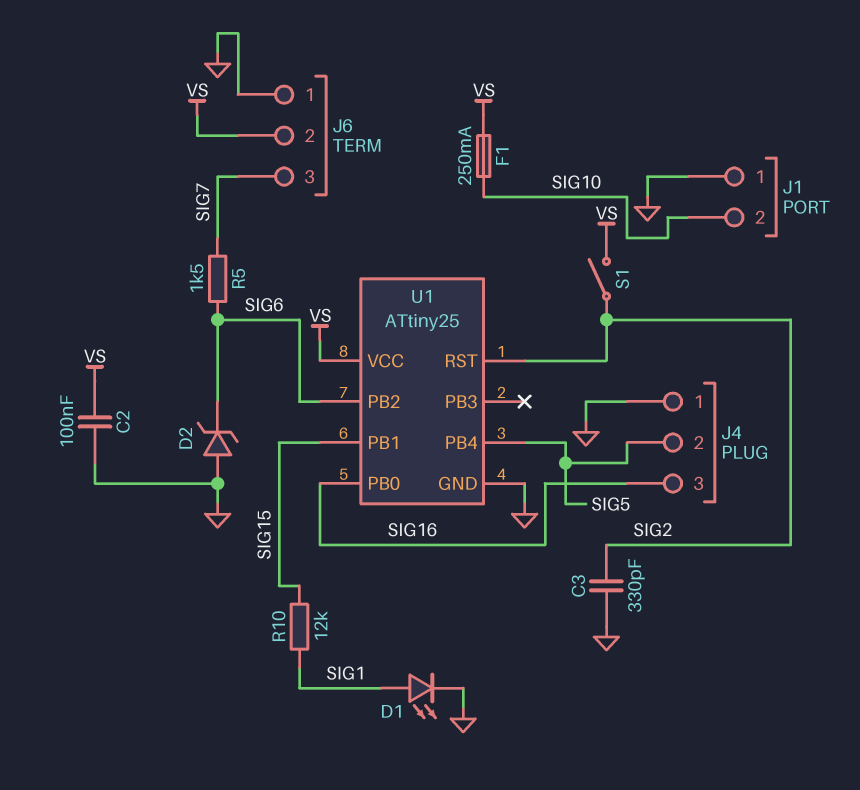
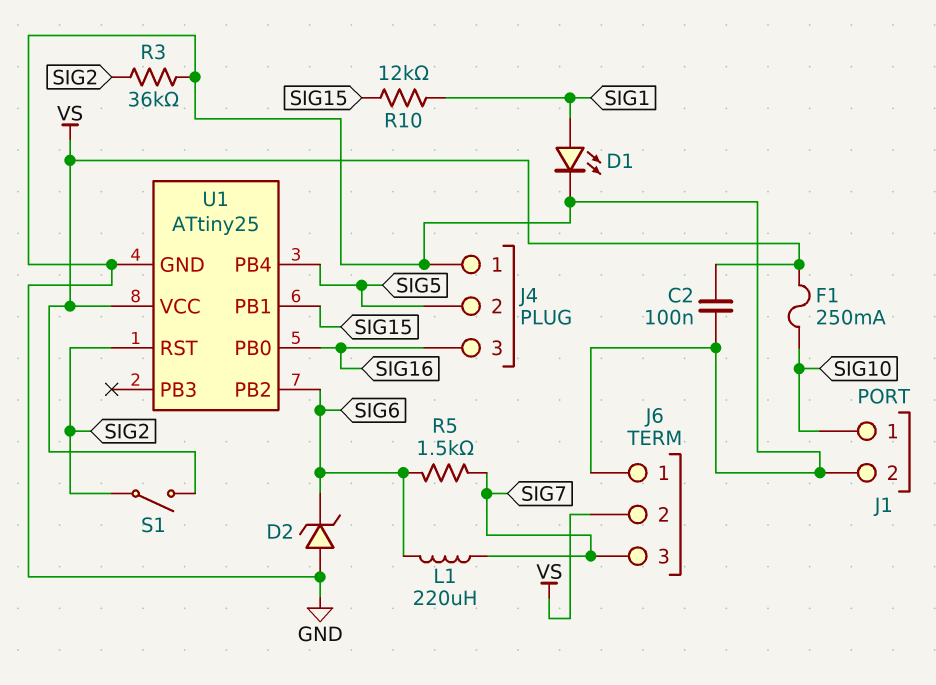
C3: 330pF (GND, SIG2) -> none
J1 pin 1: GND -> SIG10
J1 pin 2: SIG10 -> GND
L1: none -> 220uH (SIG6, SIG7)
R3: none -> 36k (GND, SIG2)

